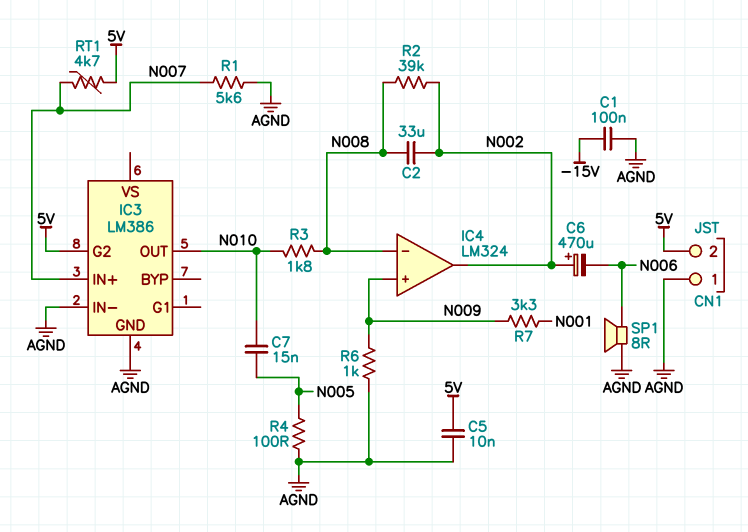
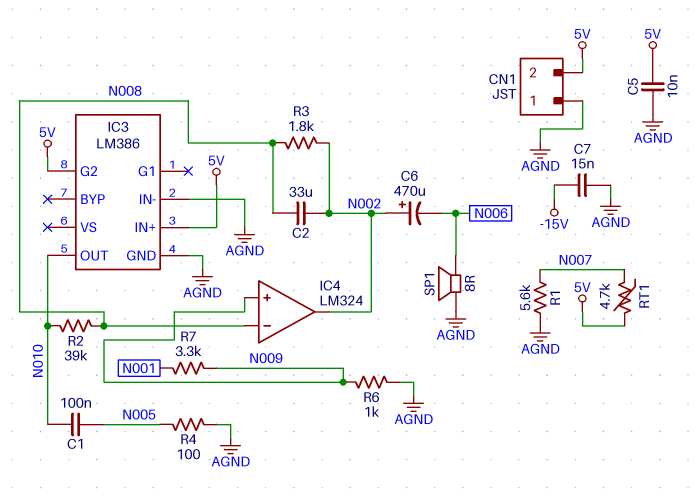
C1: 100nF (-15V, AGND) -> 100nF (N005, N010)
C7: 15nF (N005, N010) -> 15nF (-15V, AGND)
IC3 pin IN+: N007 -> 5V
R2: 39k (N002, N008) -> 39k (N008, N010)
R3: 1.8k (N008, N010) -> 1.8k (N002, N008)

